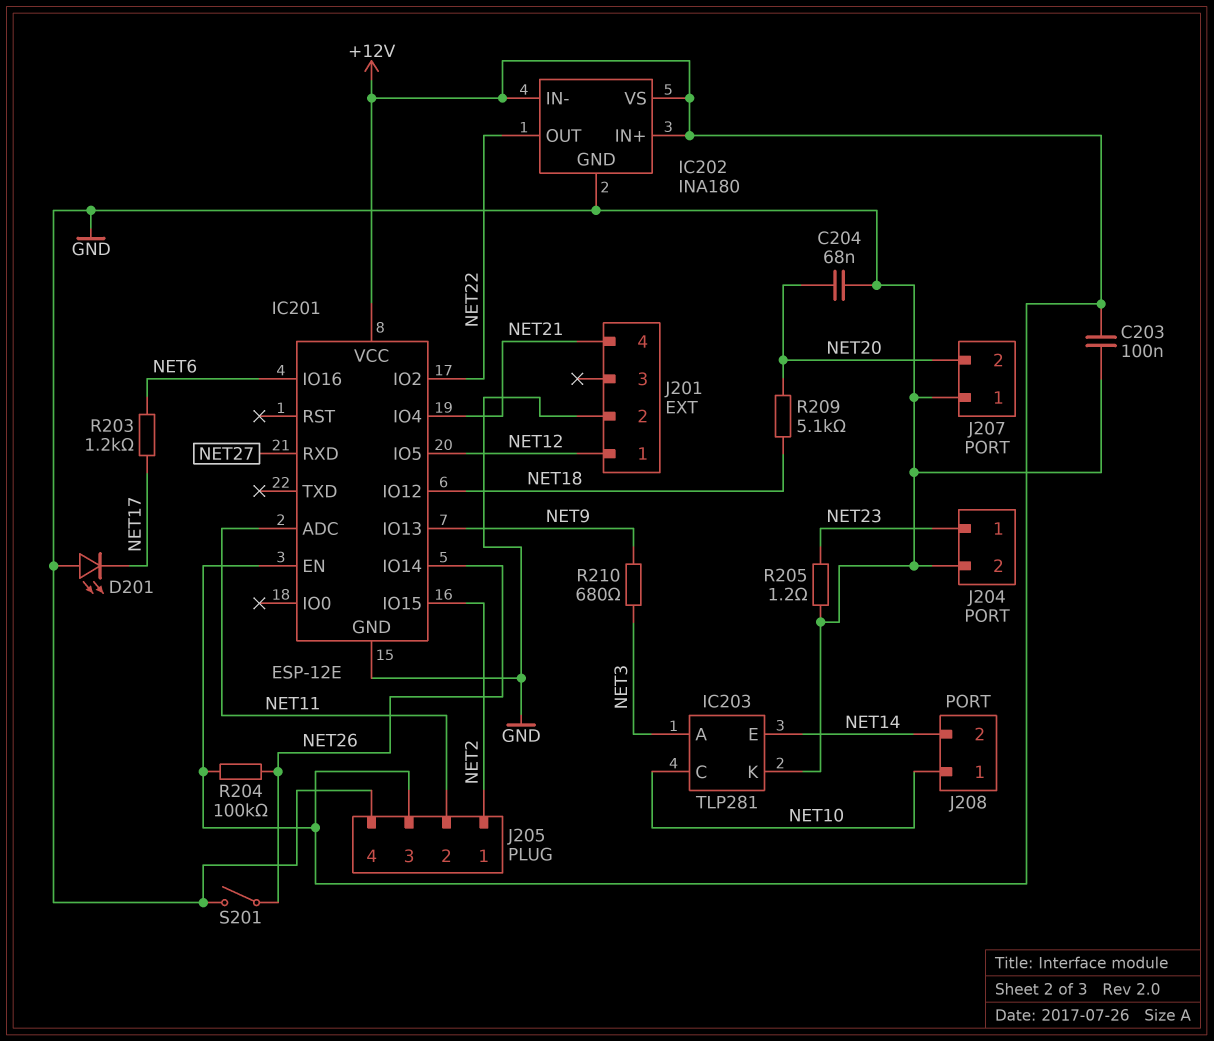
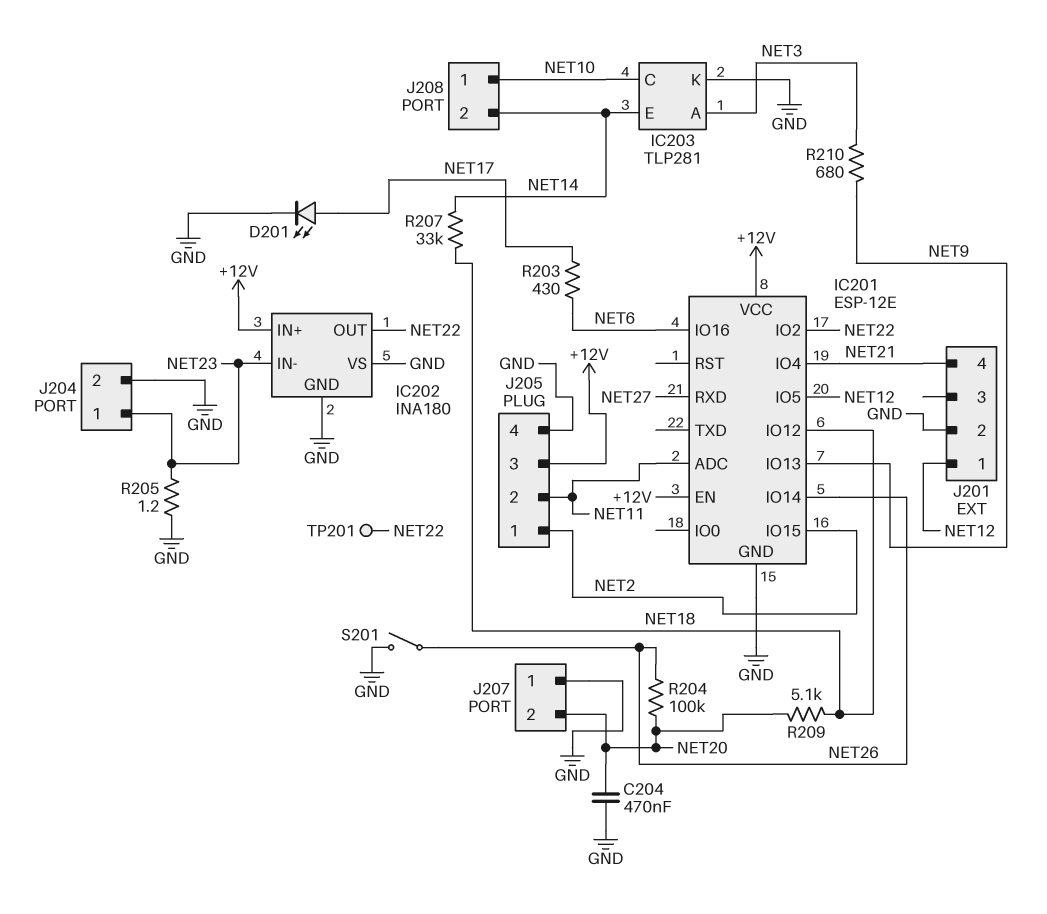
C203: 100nF (+12V, GND) -> none
C204: 68nF (GND, NET20) -> 470nF (GND, NET20)
D201: LED (A GND, K NET17) -> LED (A NET17, K GND)
IC202 pin IN-: +12V -> NET23
IC202 pin VS: +12V -> GND
R203: 1.2k (NET6, NET17) -> 430 (NET6, NET17)
R204: 100k (+12V, NET26) -> 100k (NET20, NET26)
R207: none -> 33k (NET14, NET18)
TP201: none -> test point (NET22)

